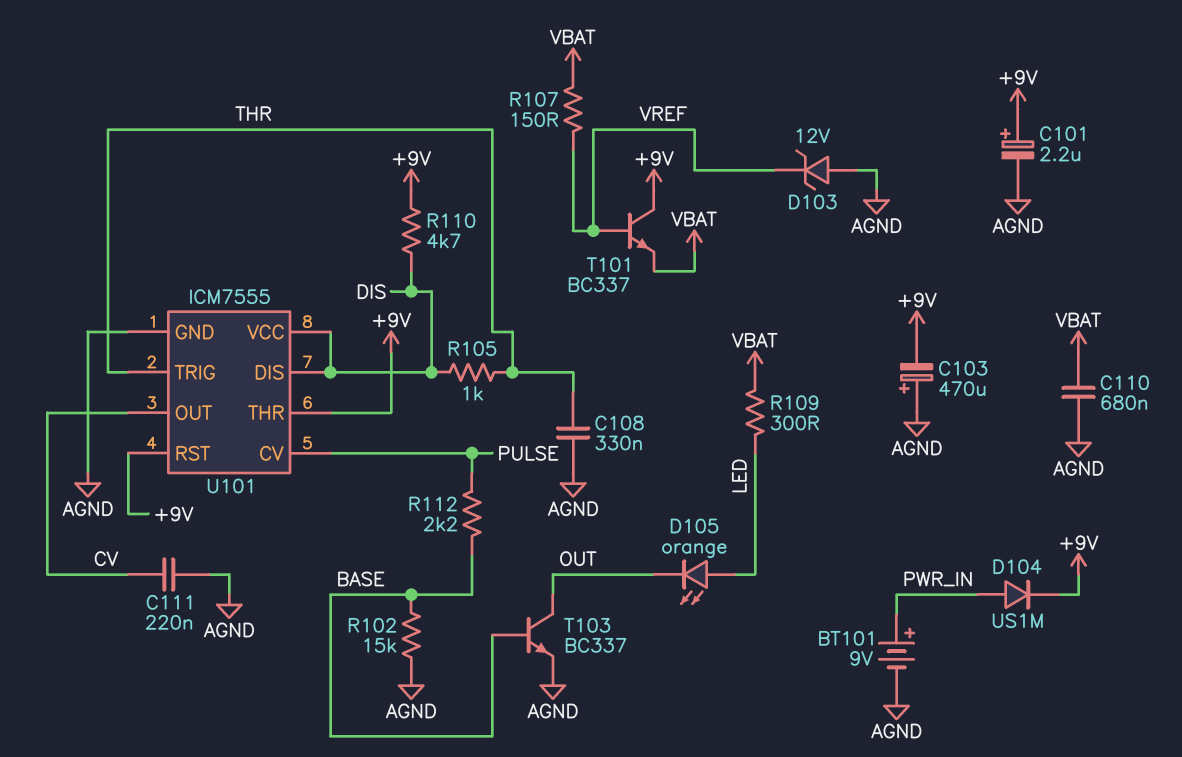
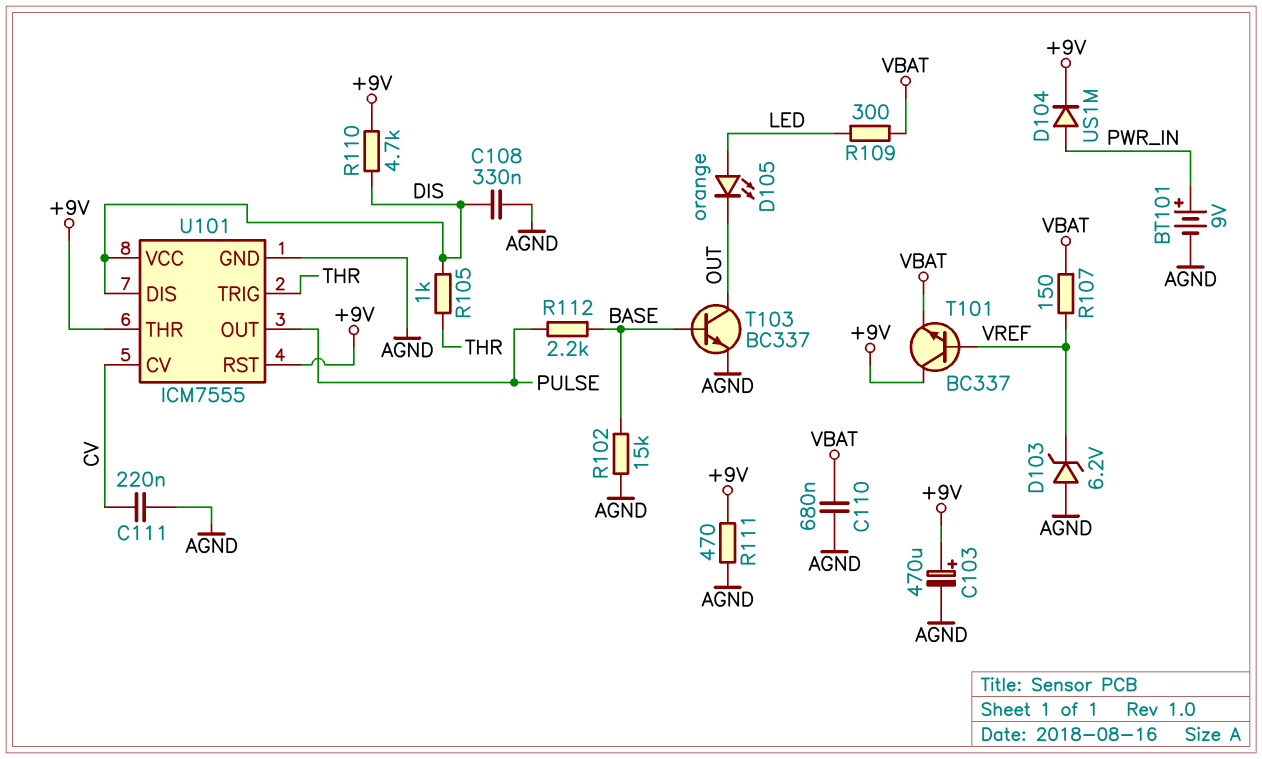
C101: 2.2uF (plus +9V, minus AGND) -> none
C103: 470uF (plus AGND, minus +9V) -> 470uF (plus +9V, minus AGND)
C108: 330nF (AGND, THR) -> 330nF (AGND, DIS)
D103: zener 12V (A AGND, K VREF) -> zener 6.2V (A AGND, K VREF)
R111: none -> 470 (+9V, AGND)
U101 pin CV: PULSE -> CV
U101 pin OUT: CV -> PULSE

